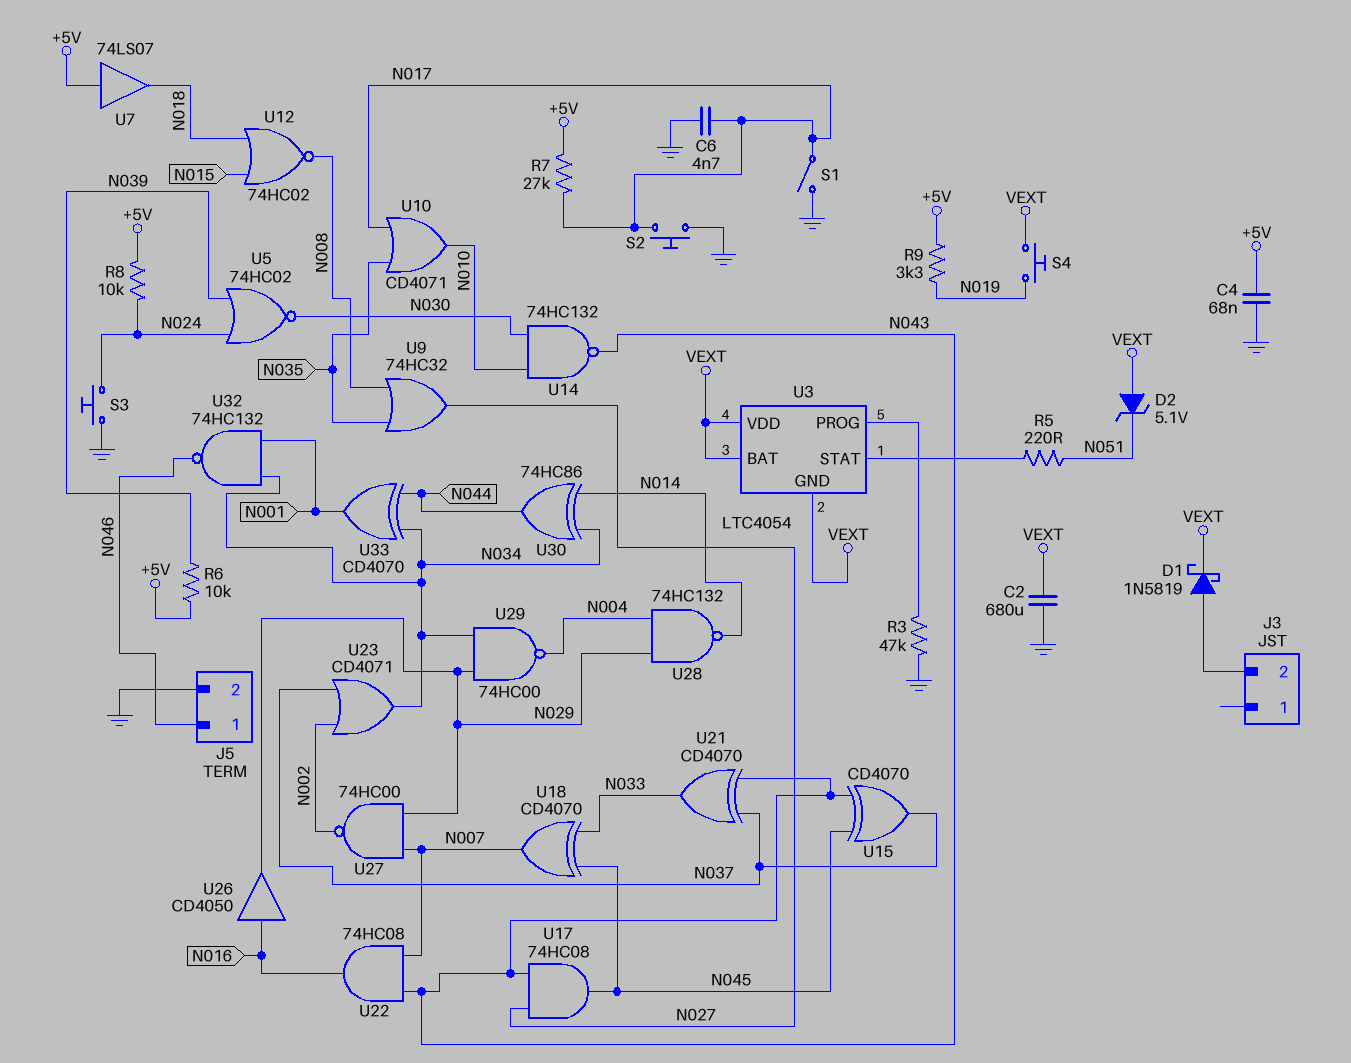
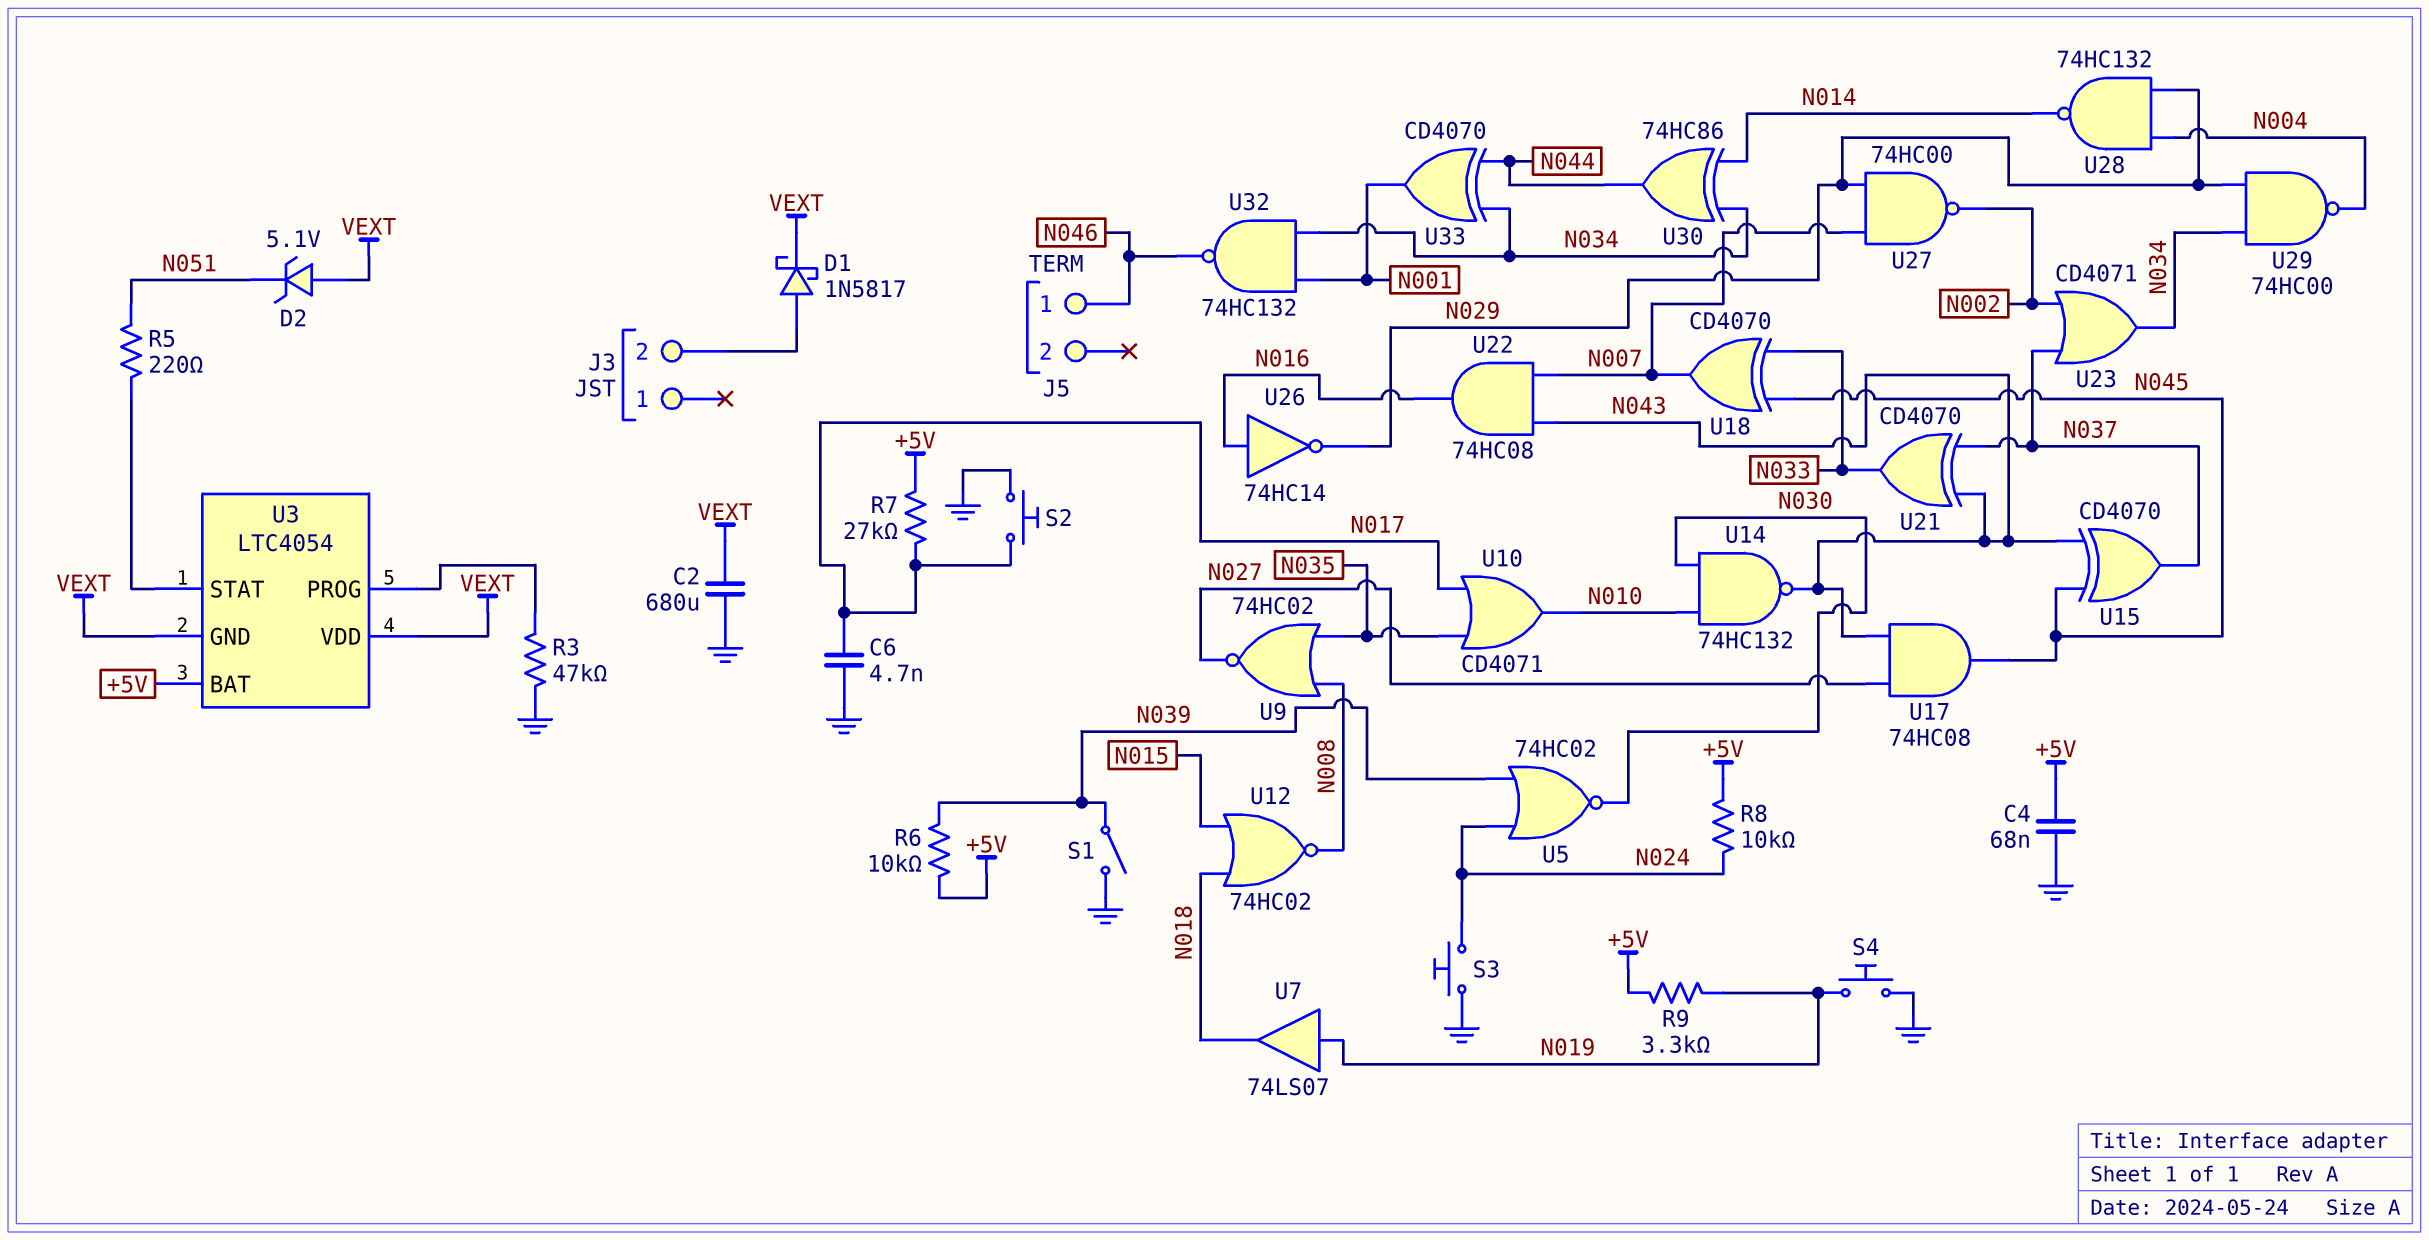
D1: schottky 1N5819 (A J3/2, K VEXT) -> schottky 1N5817 (A J3/2, K VEXT)
J5 pin 2: GND -> none
S1: switch (GND, N017) -> switch (GND, N039)
S4: button (N019, VEXT) -> button (GND, N019)
U3 pin BAT: VEXT -> +5V
U7: buffer 74LS07 (in +5V, out N018) -> buffer 74LS07 (in N019, out N018)
U9: OR 74HC32 (in N008, in N035, out N027) -> NOR 74HC02 (in N008, in N035, out N027)
U26: buffer CD4050 (in N016, out N029) -> NOT 74HC14 (in N016, out N029)

